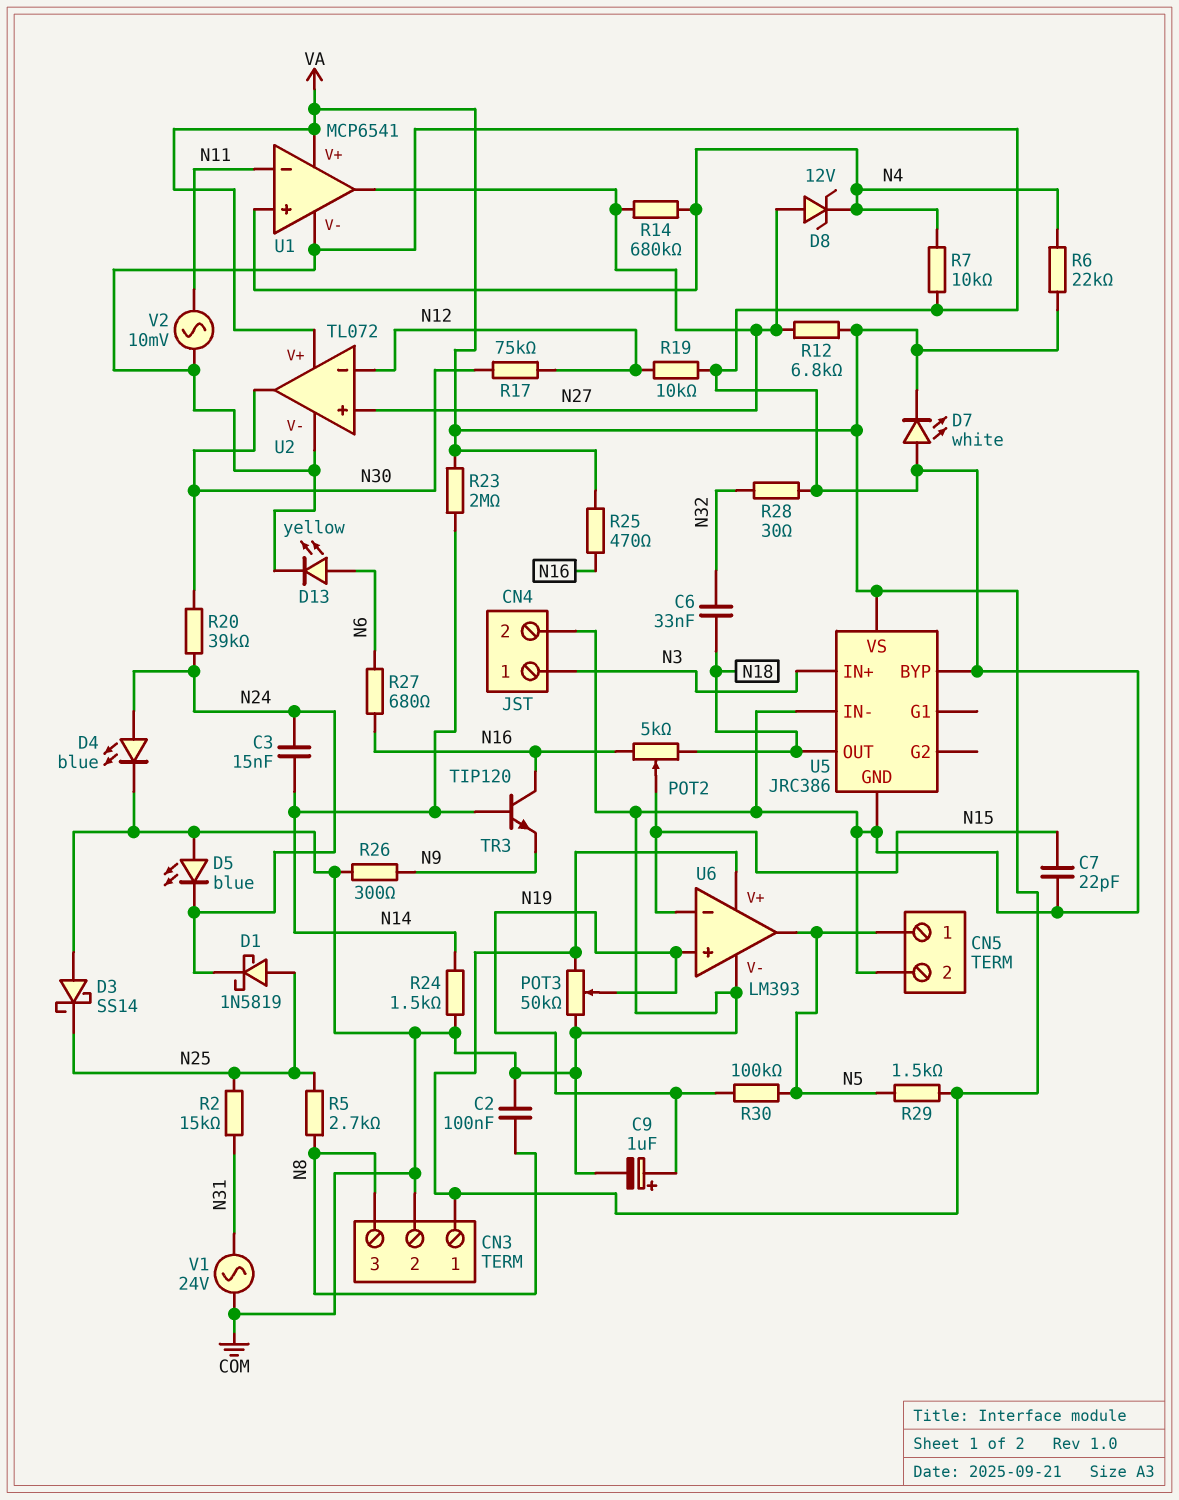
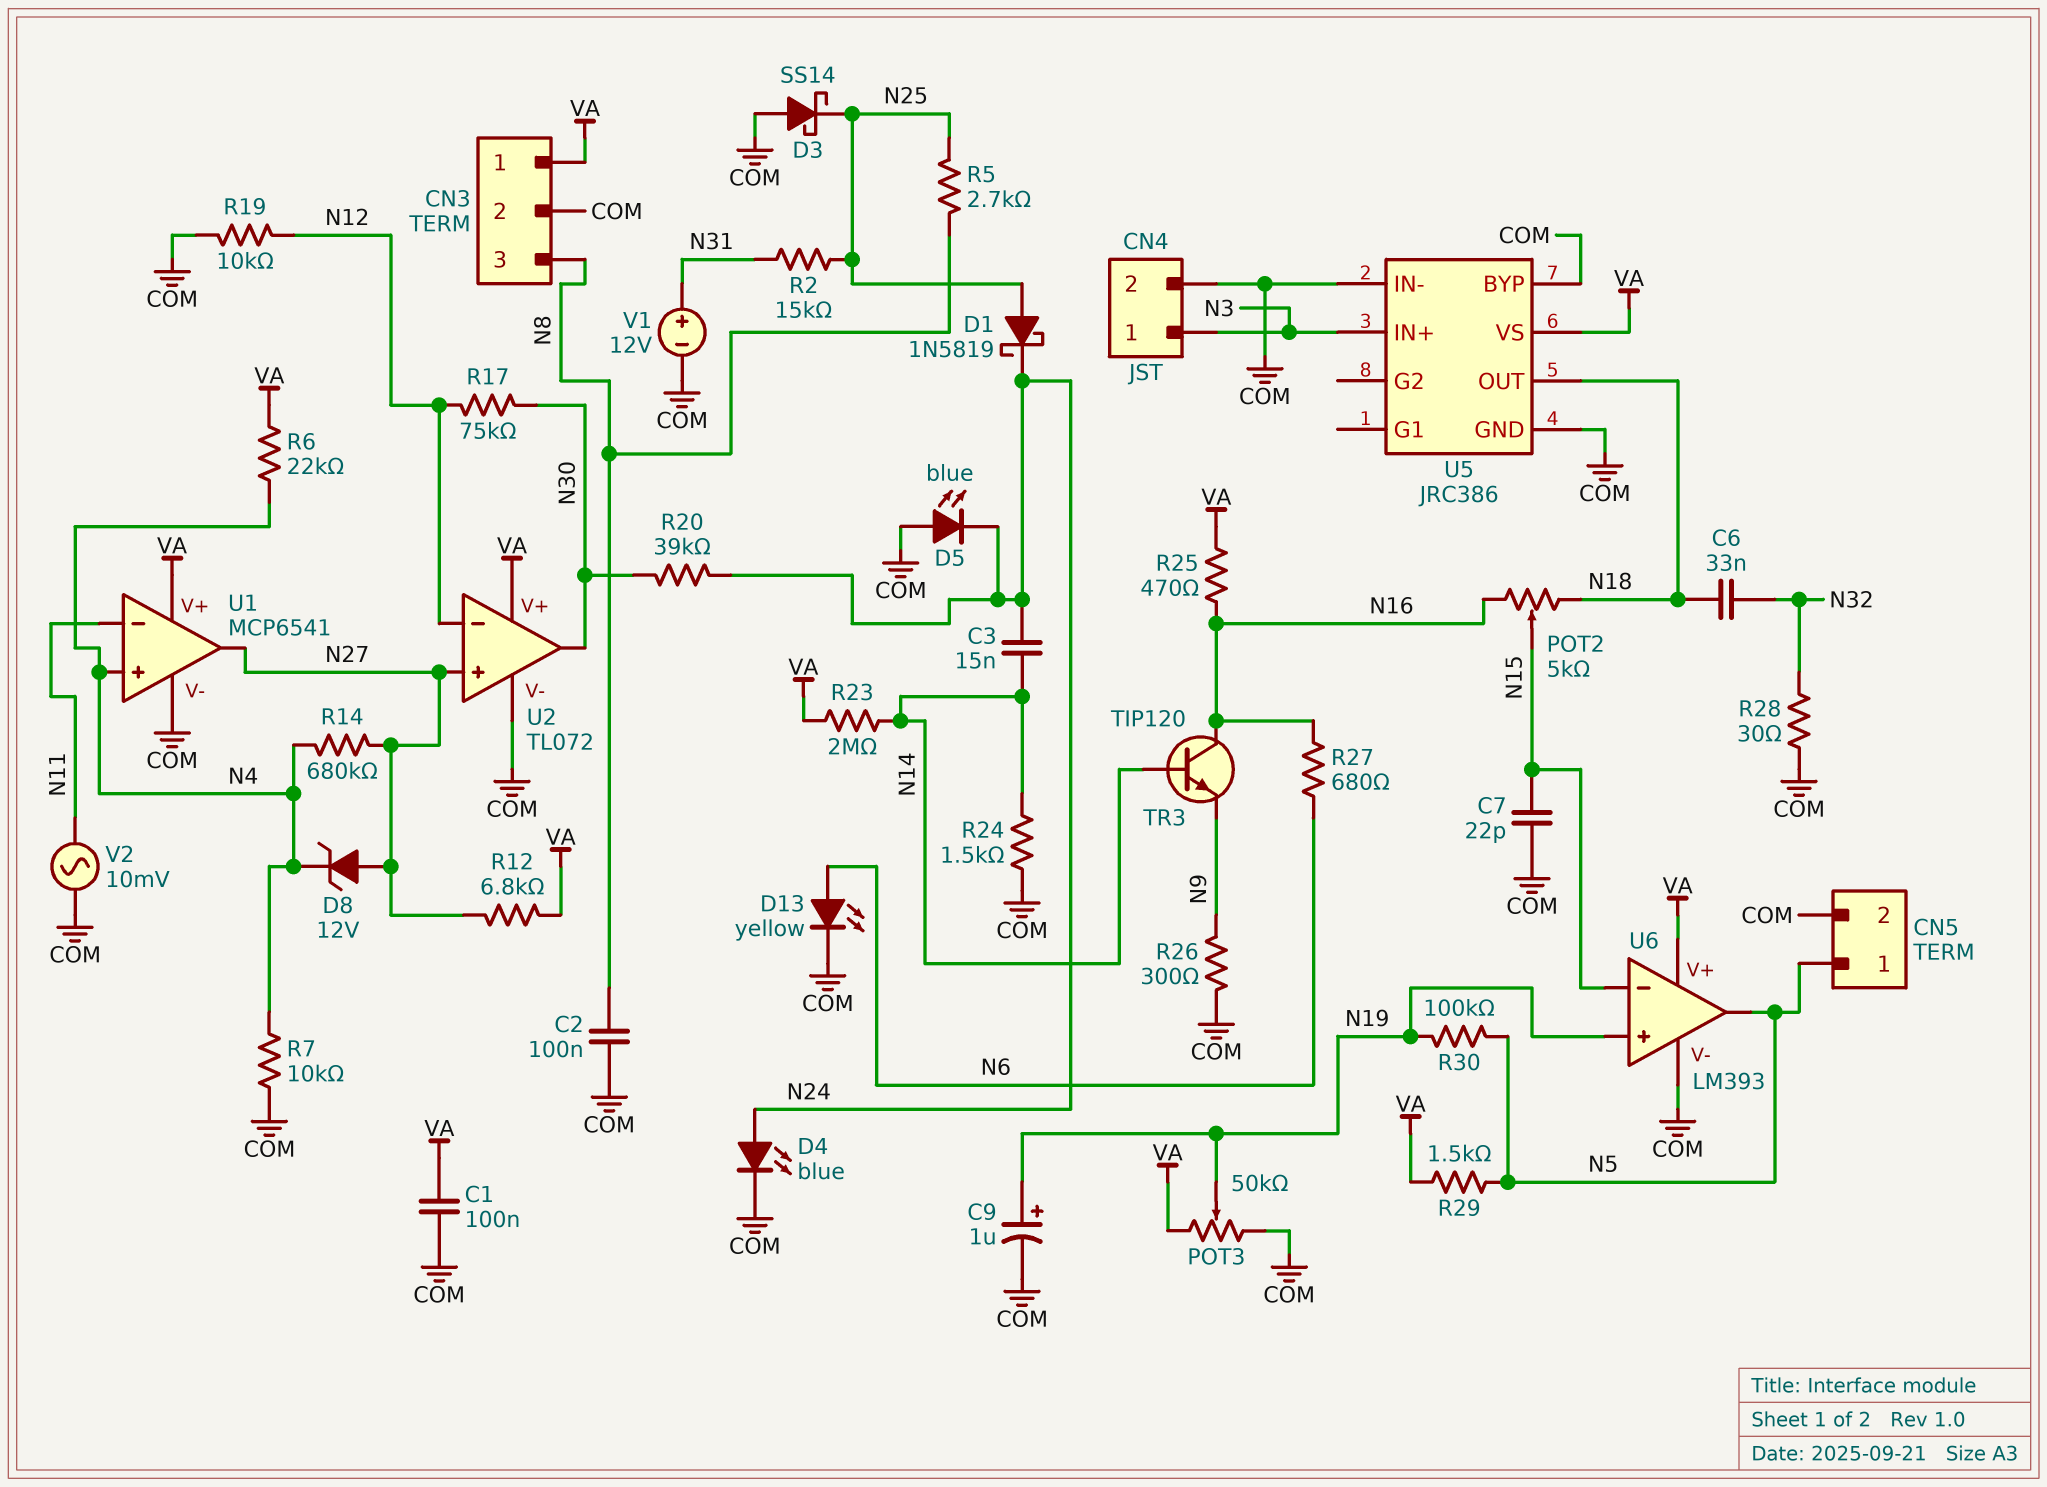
C1: none -> 100nF (COM, VA)
D7: LED white (A COM, K VA) -> none
V1: AC 24V (COM, N31) -> 12V (plus N31, minus COM)

